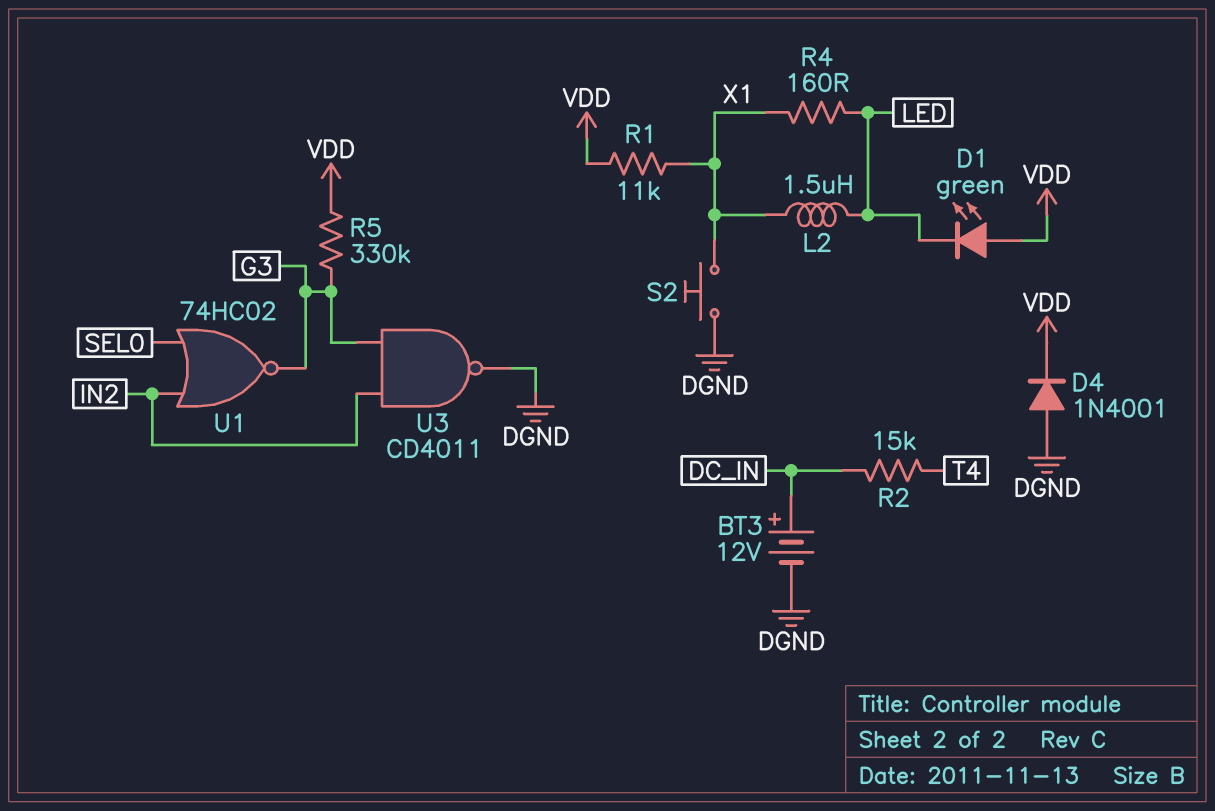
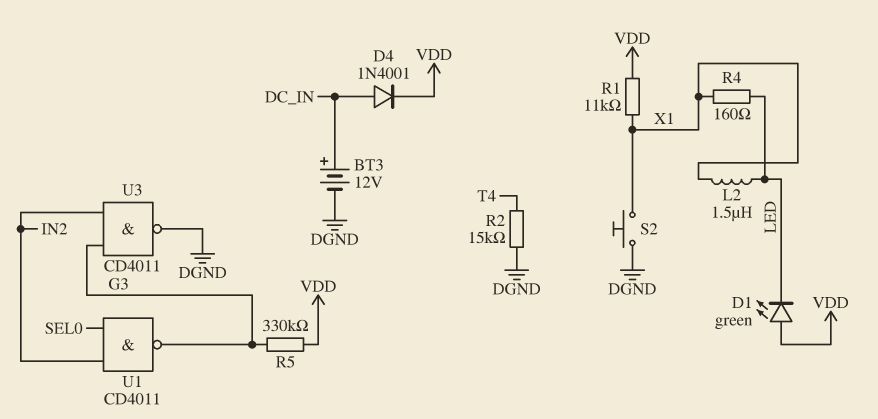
D4: diode 1N4001 (A DGND, K VDD) -> diode 1N4001 (A DC_IN, K VDD)
R2: 15k (DC_IN, T4) -> 15k (DGND, T4)
U1: NOR 74HC02 (in IN2, in SEL0, out G3) -> NAND CD4011 (in IN2, in SEL0, out G3)

